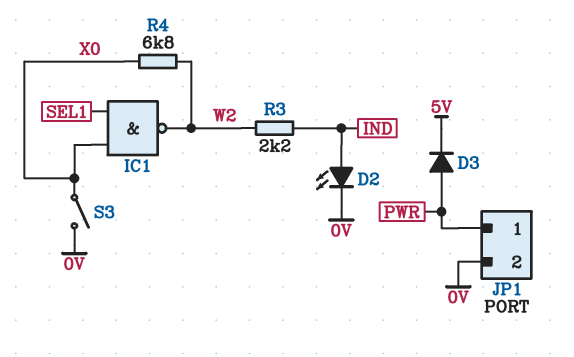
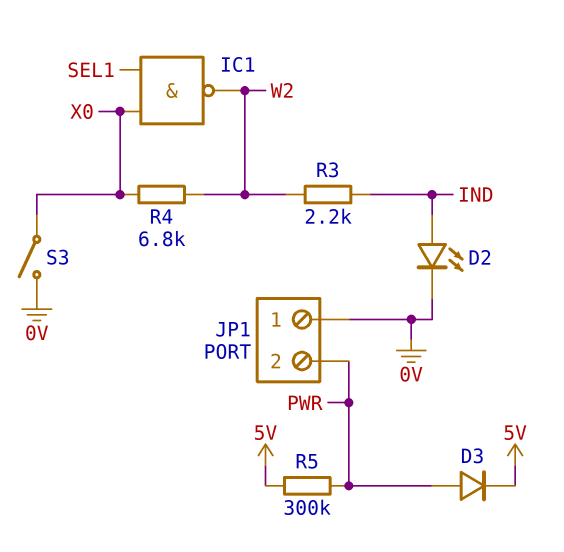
JP1 pin 1: PWR -> 0V
JP1 pin 2: 0V -> PWR
R5: none -> 300k (5V, PWR)

